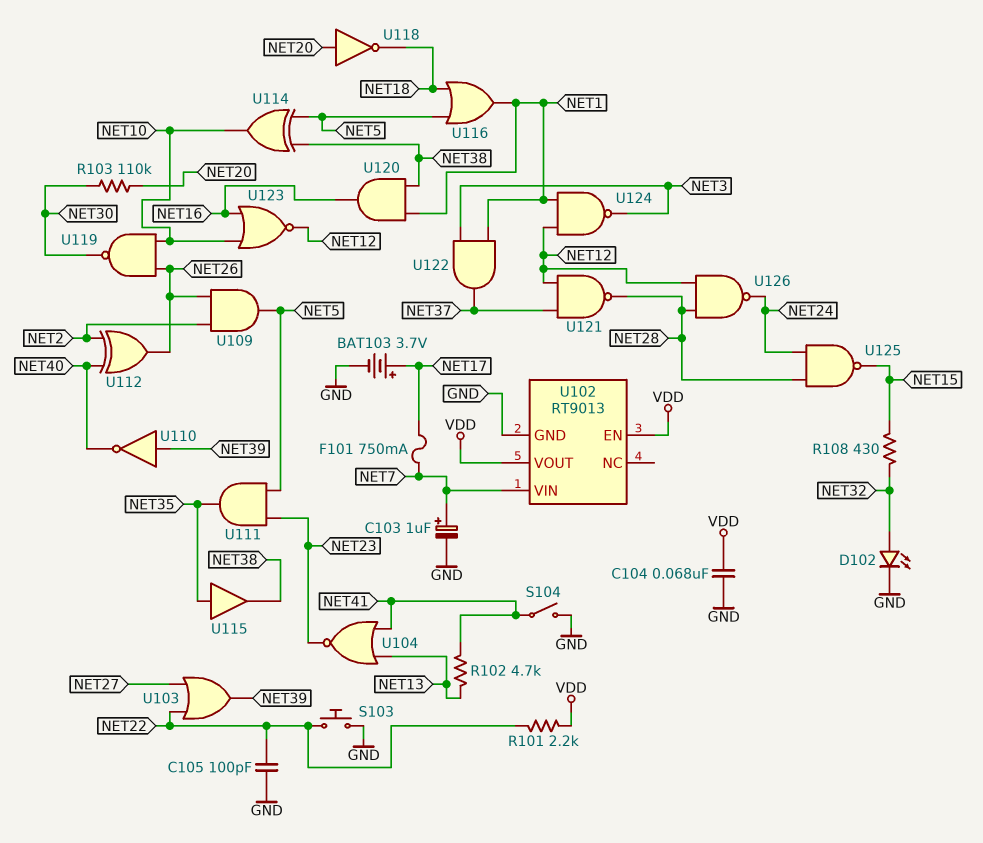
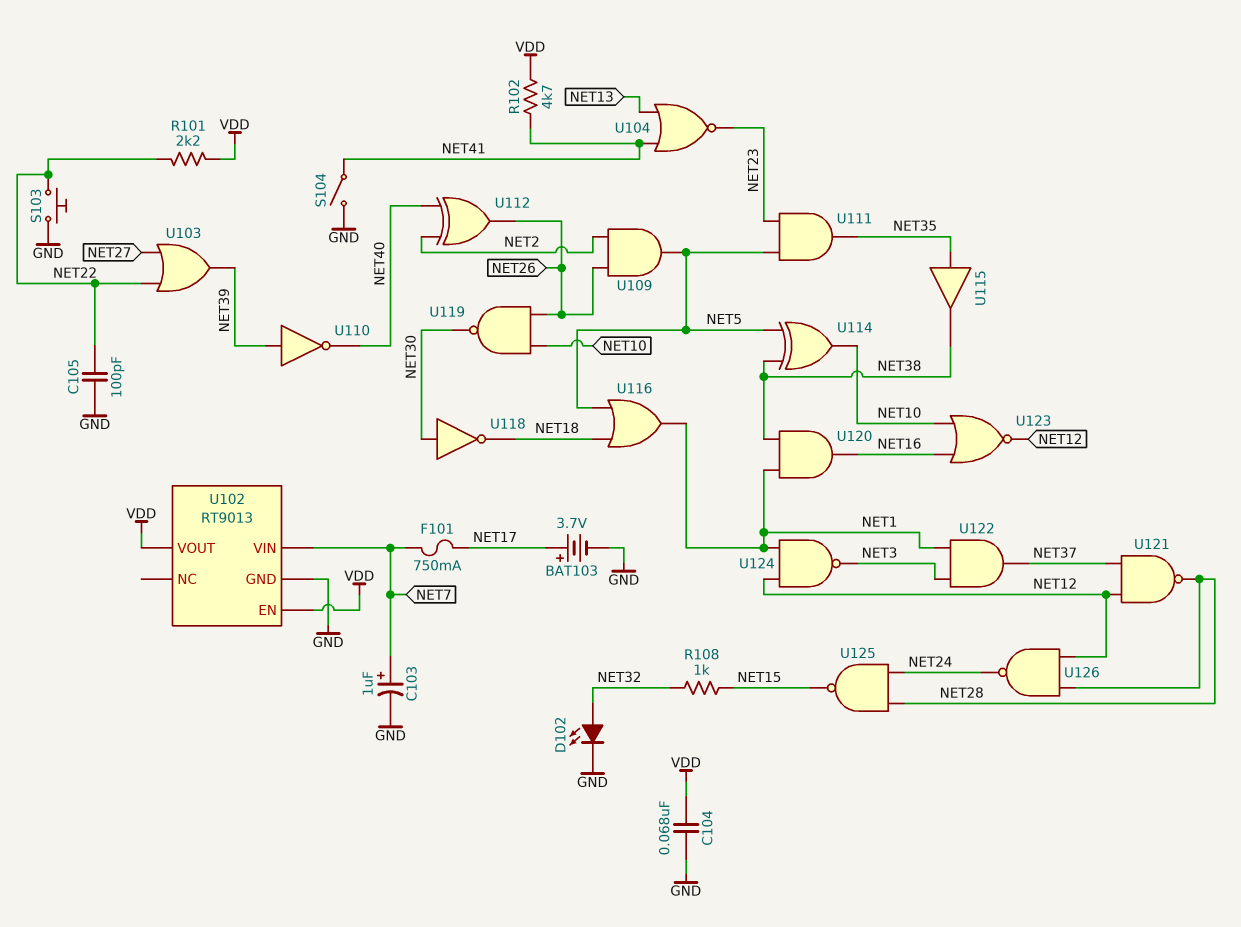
R102: 4.7k (NET13, NET41) -> 4.7k (NET41, VDD)
R103: 110k (NET20, NET30) -> none
R108: 430 (NET15, NET32) -> 1k (NET15, NET32)
U118: NOT (in NET20, out NET18) -> NOT (in NET30, out NET18)

